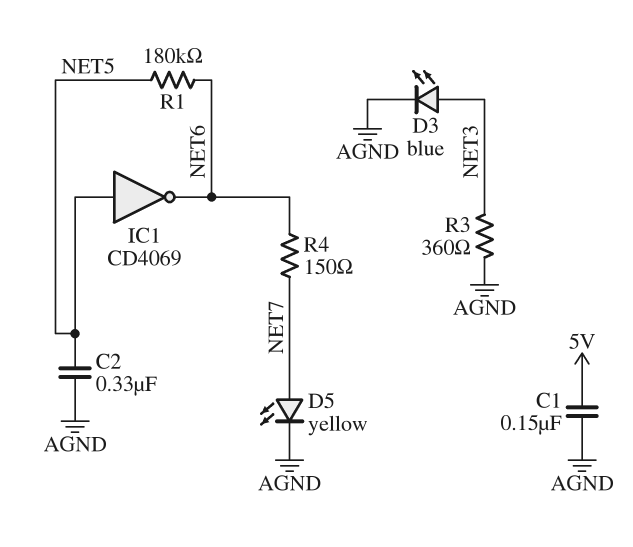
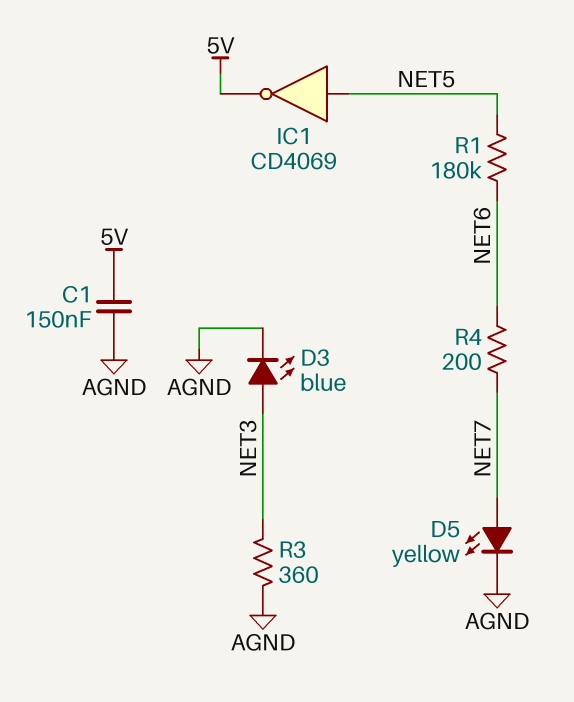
C2: 330nF (AGND, NET5) -> none
IC1: NOT CD4069 (in NET5, out NET6) -> NOT CD4069 (in NET5, out 5V)
R4: 150 (NET6, NET7) -> 200 (NET6, NET7)

